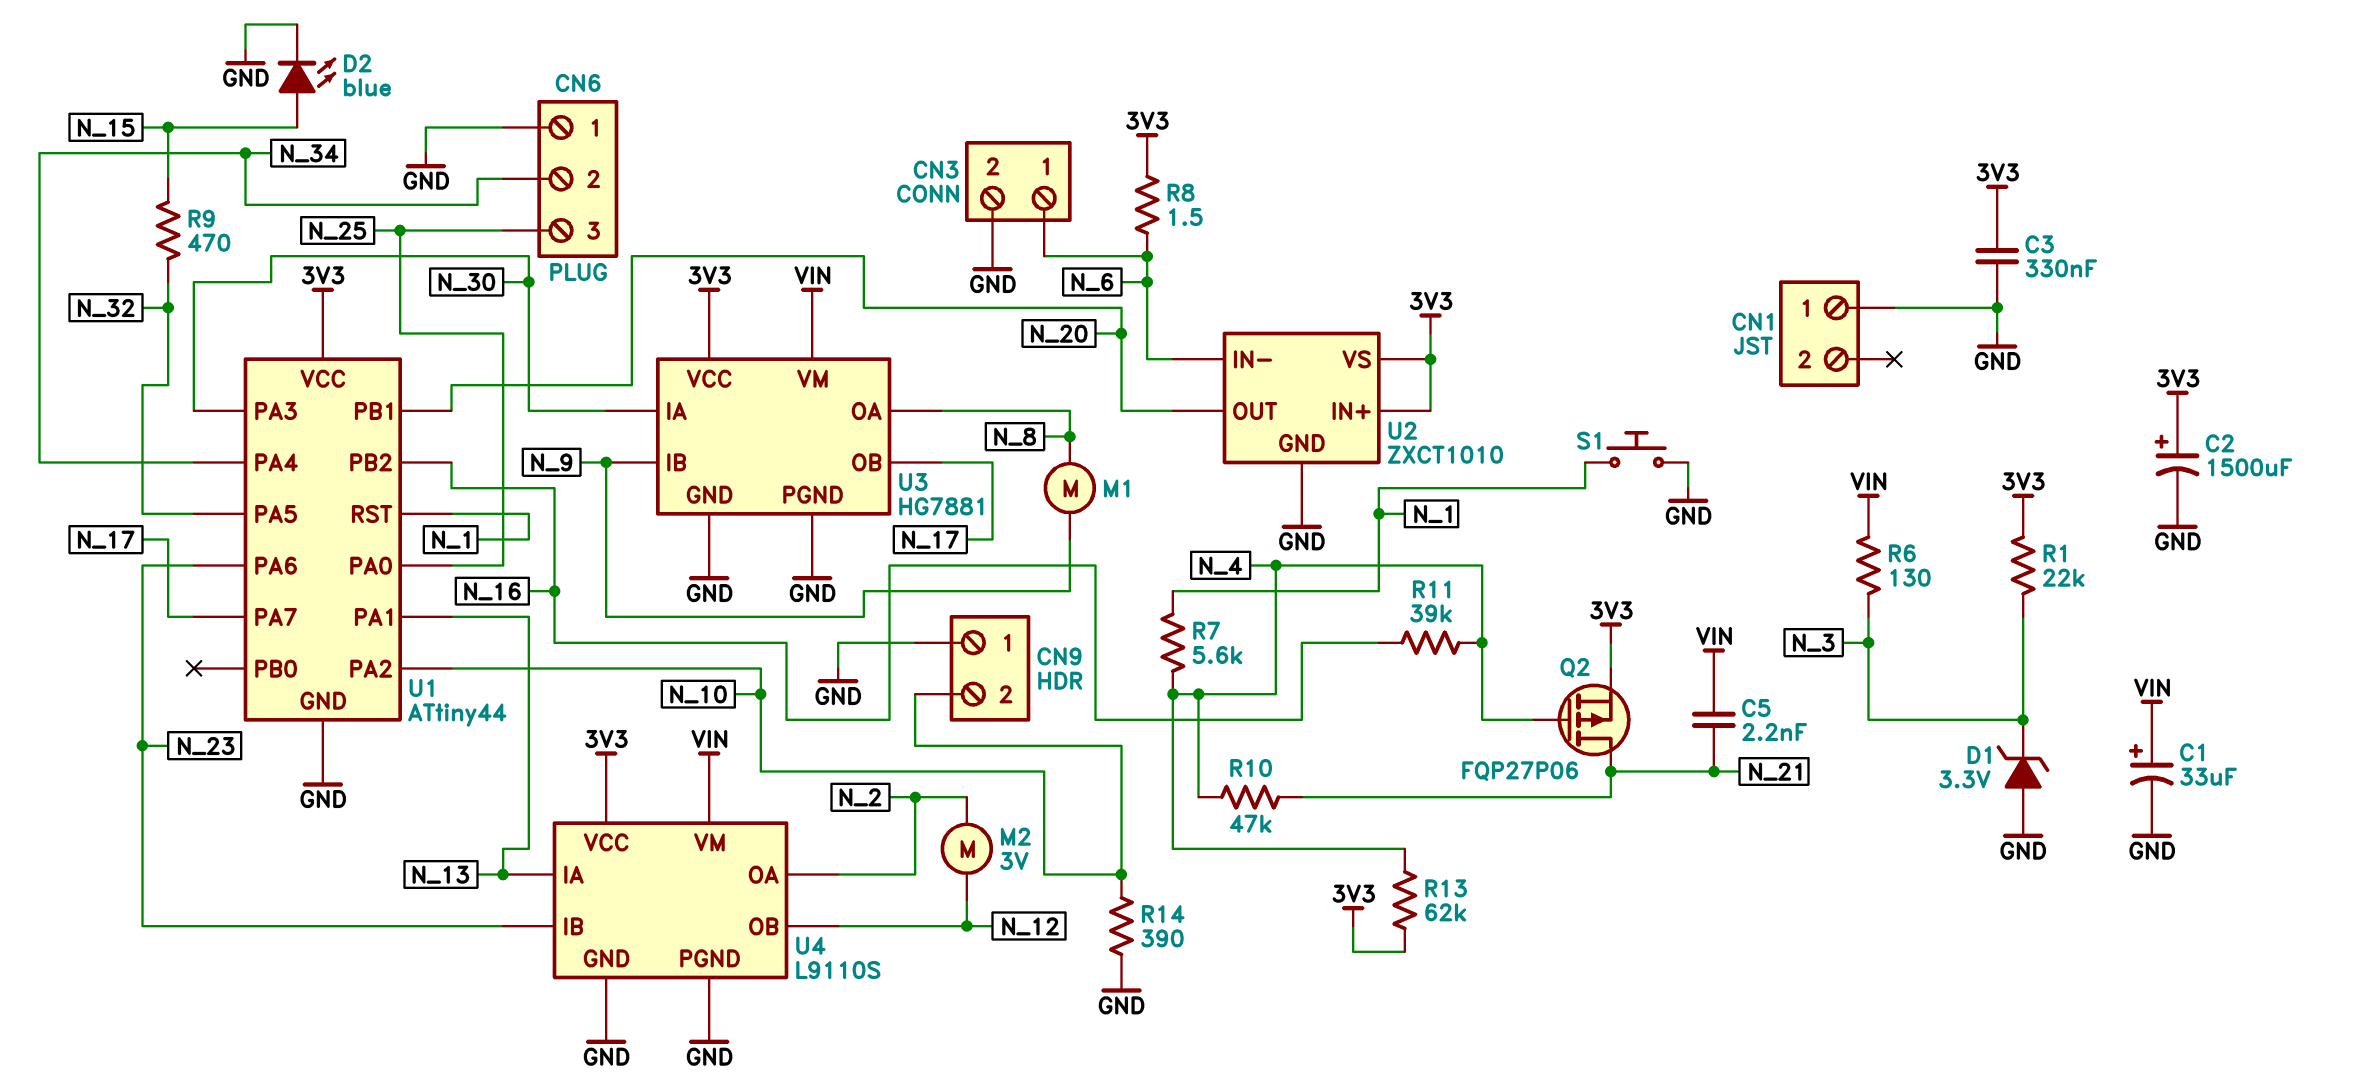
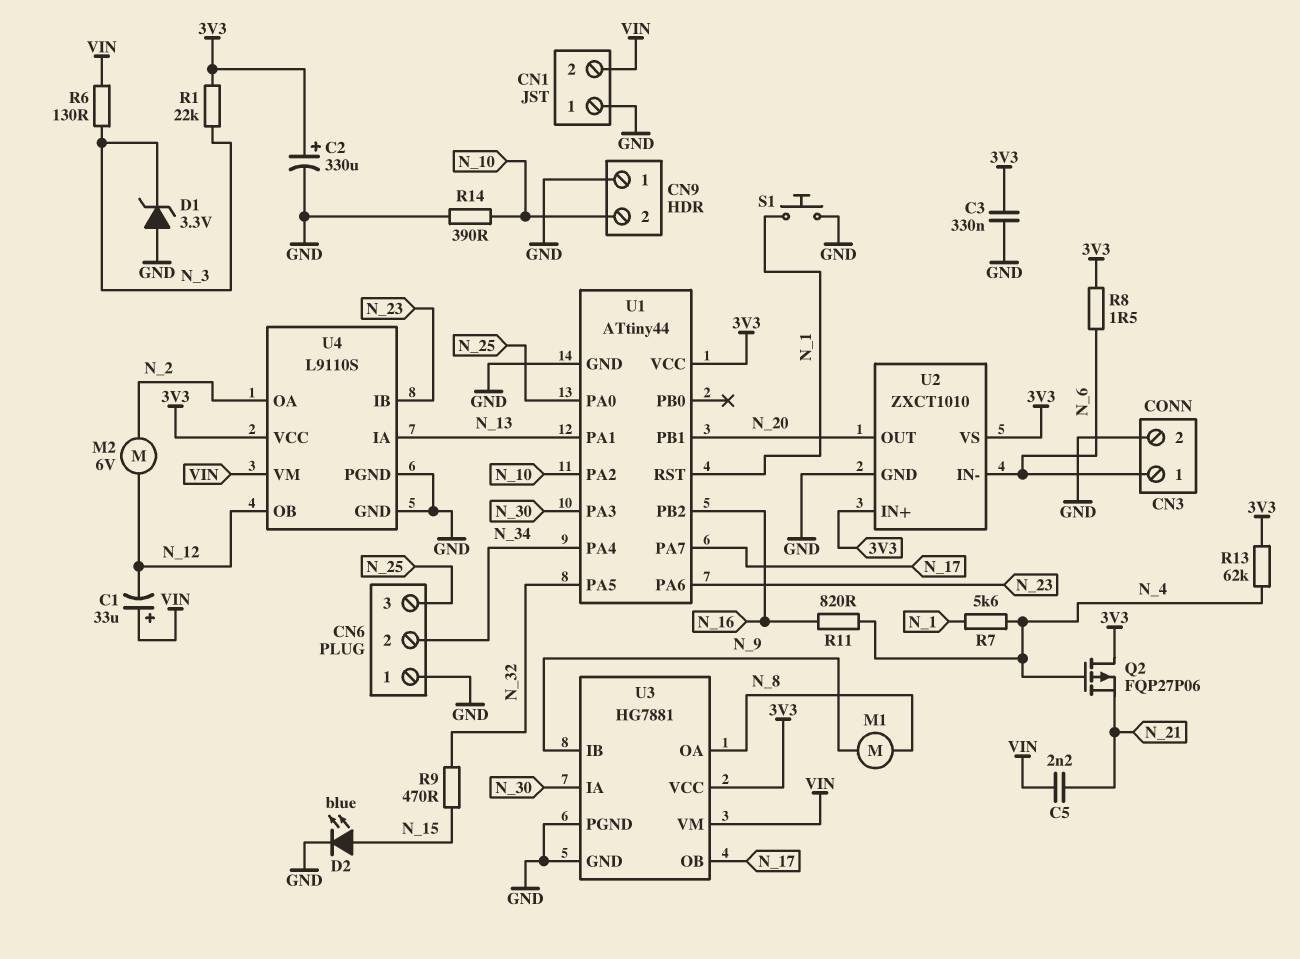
C1: 33uF (plus VIN, minus GND) -> 33uF (plus VIN, minus N_12)
C2: 1500uF (plus 3V3, minus GND) -> 330uF (plus 3V3, minus GND)
CN1 pin 2: none -> VIN
M2: motor 3V (N_2, N_12) -> motor 6V (N_2, N_12)
Q2: PMOS FQP27P06 (G N_4, D N_21, S 3V3) -> PMOS FQP27P06 (G N_4, D 3V3, S N_21)
R10: 47k (N_4, N_21) -> none
R11: 39k (N_4, N_16) -> 820 (N_4, N_16)

